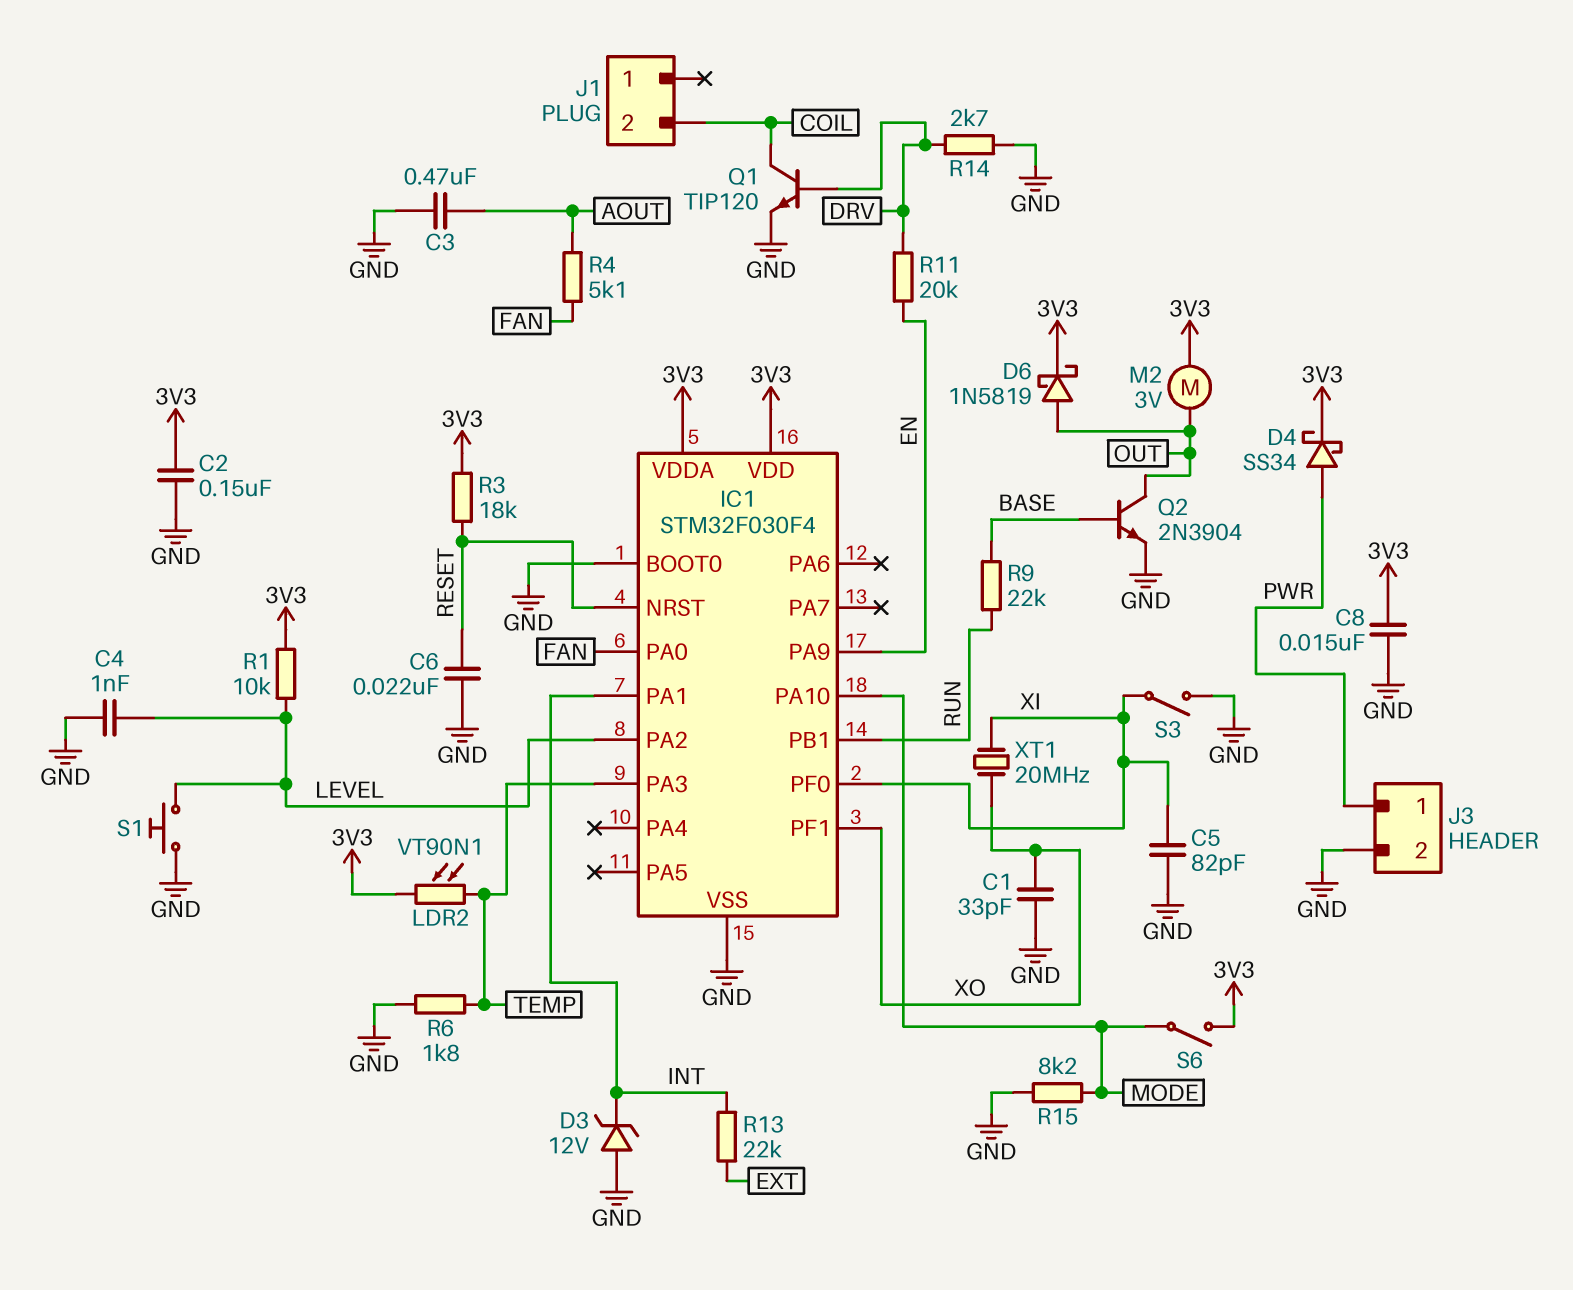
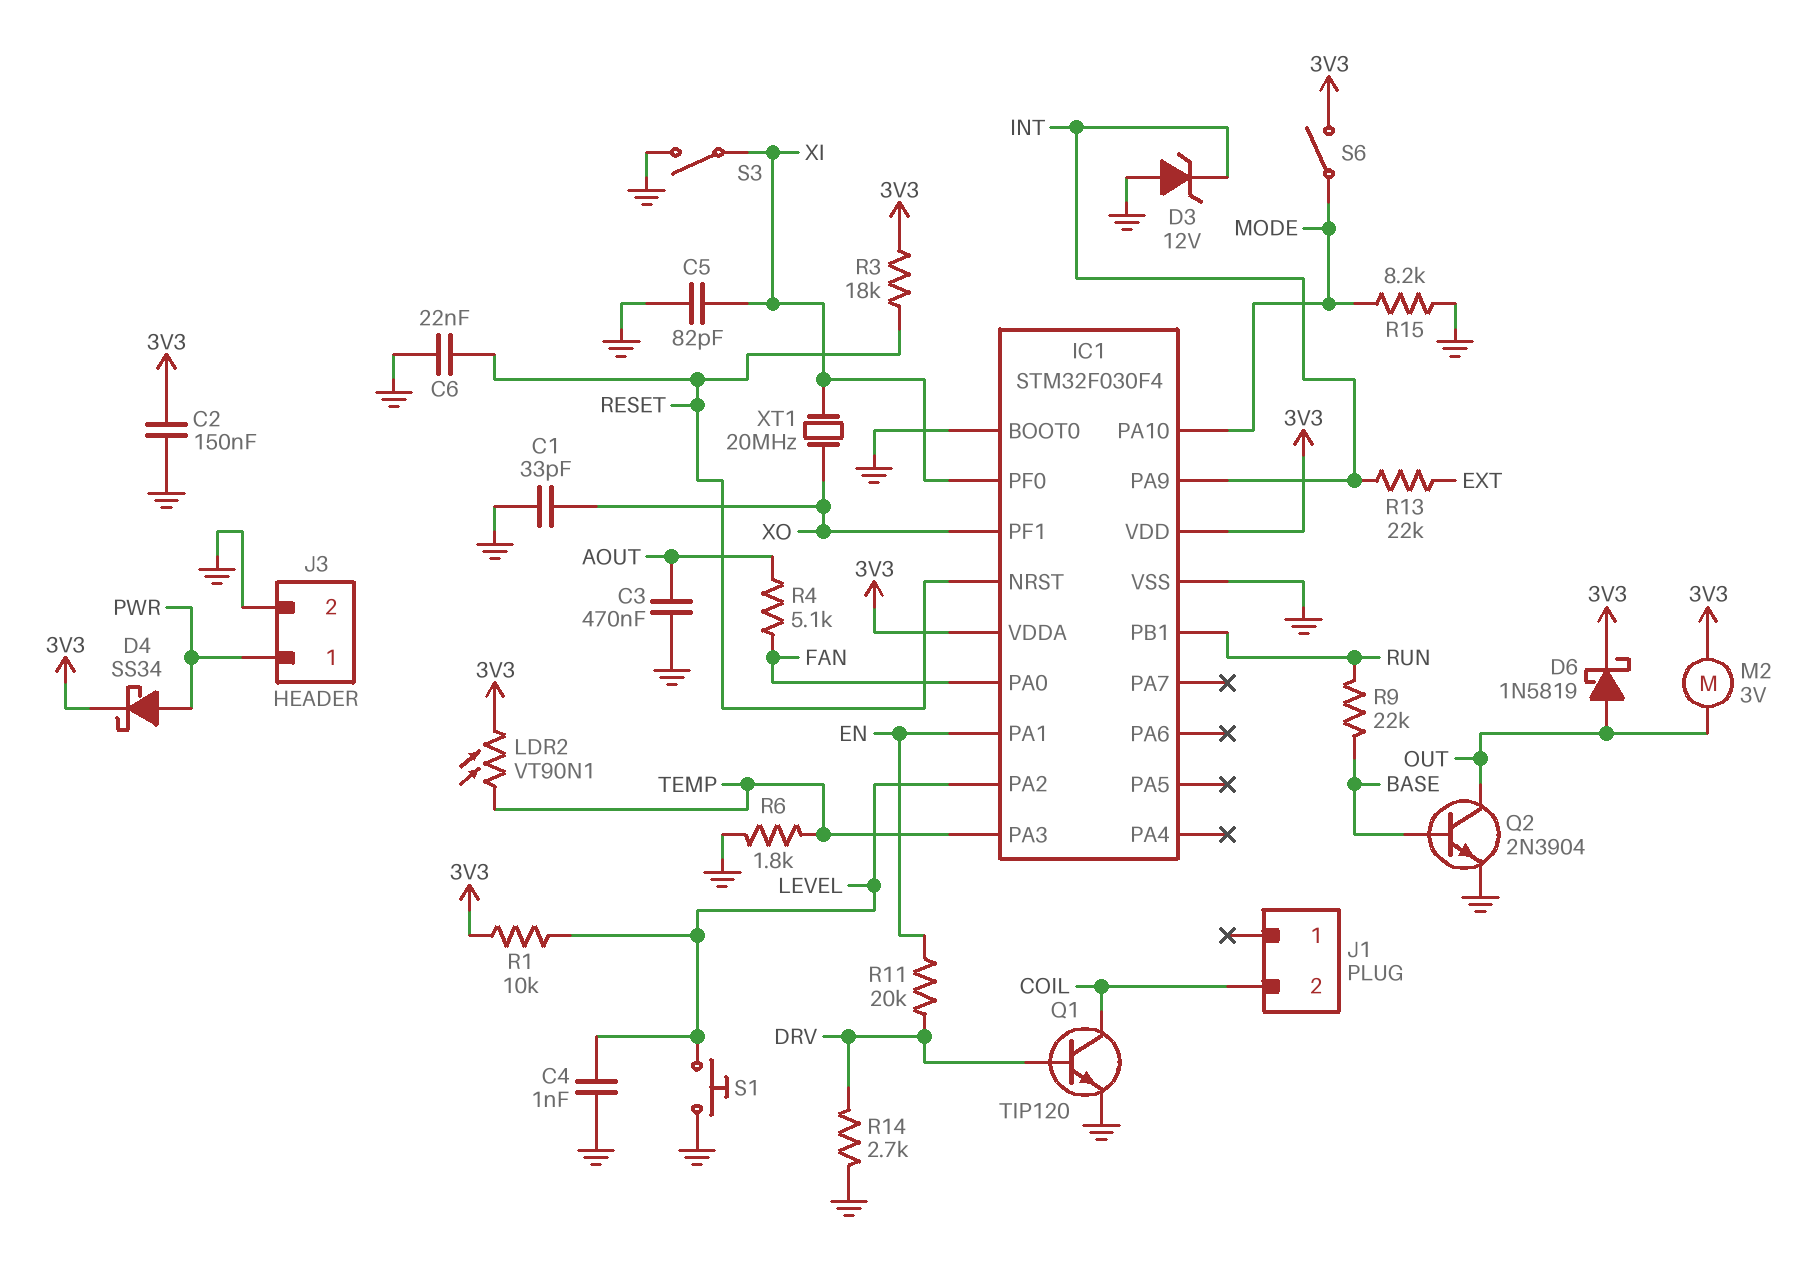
C8: 15nF (3V3, GND) -> none
IC1 pin PA1: INT -> EN
IC1 pin PA9: EN -> INT

